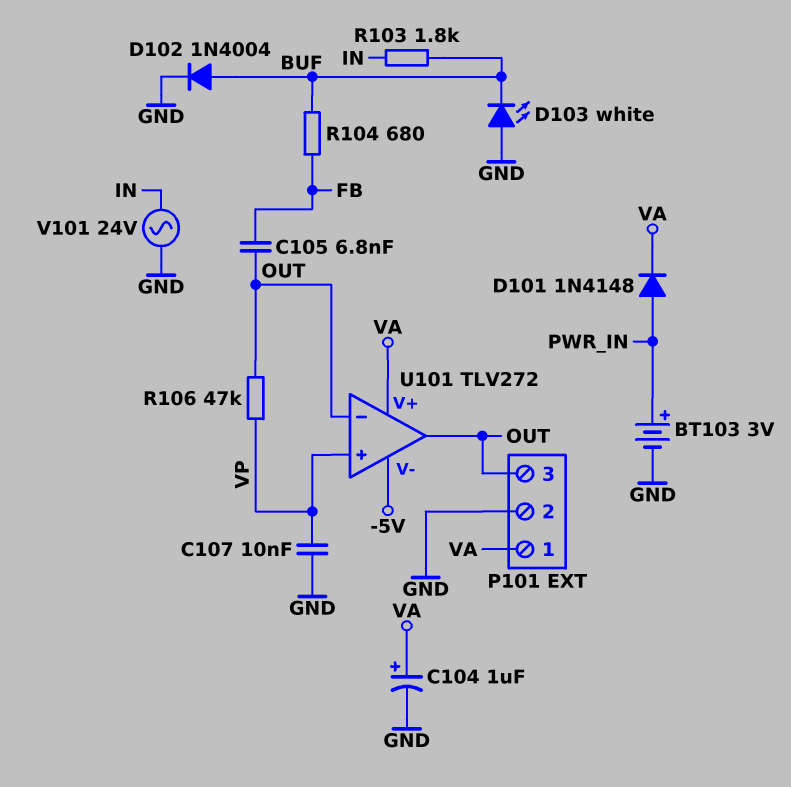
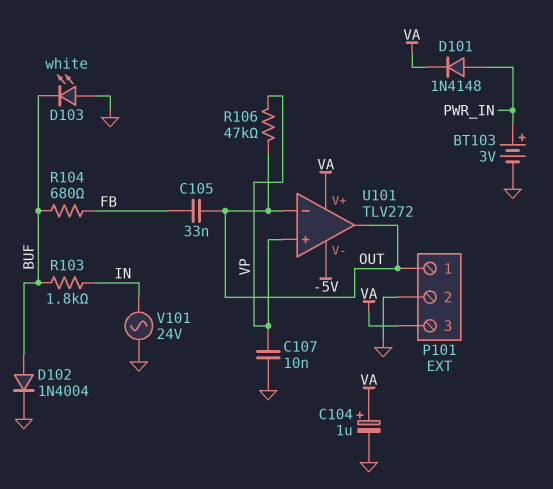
C105: 6.8nF (FB, OUT) -> 33nF (FB, OUT)
P101 pin 1: VA -> OUT
P101 pin 3: OUT -> VA

